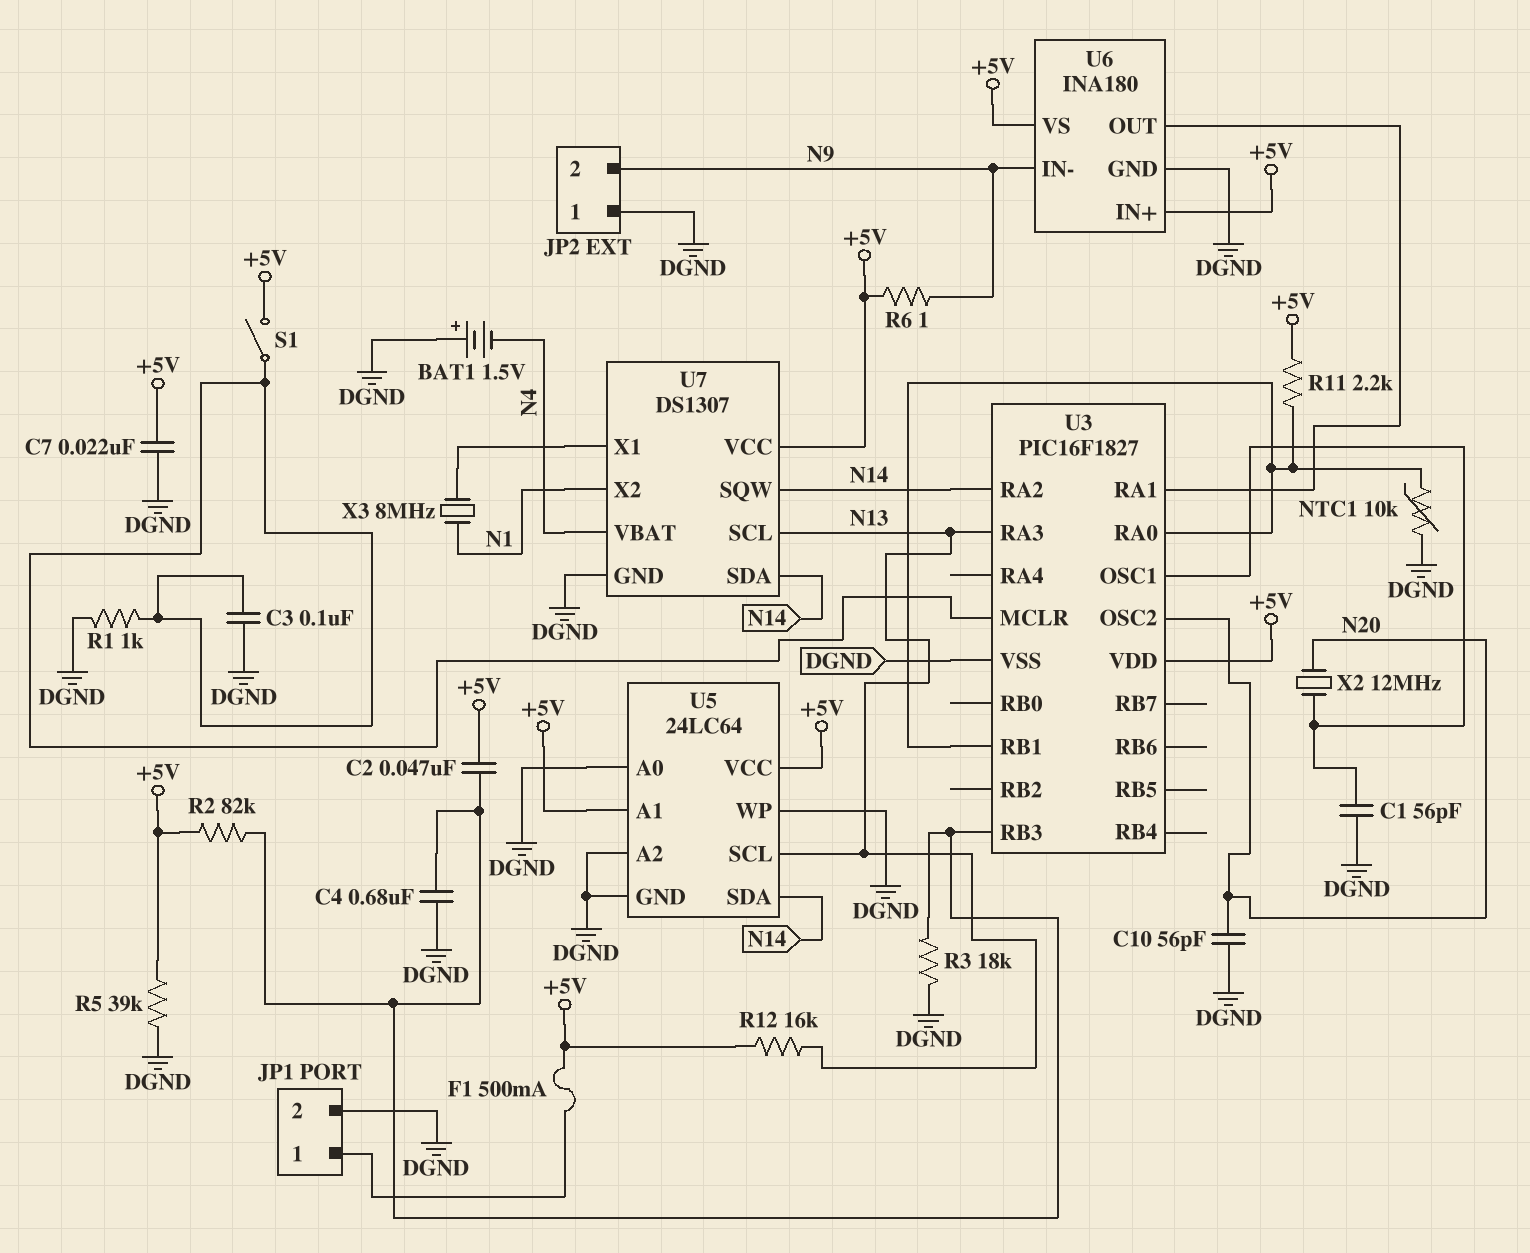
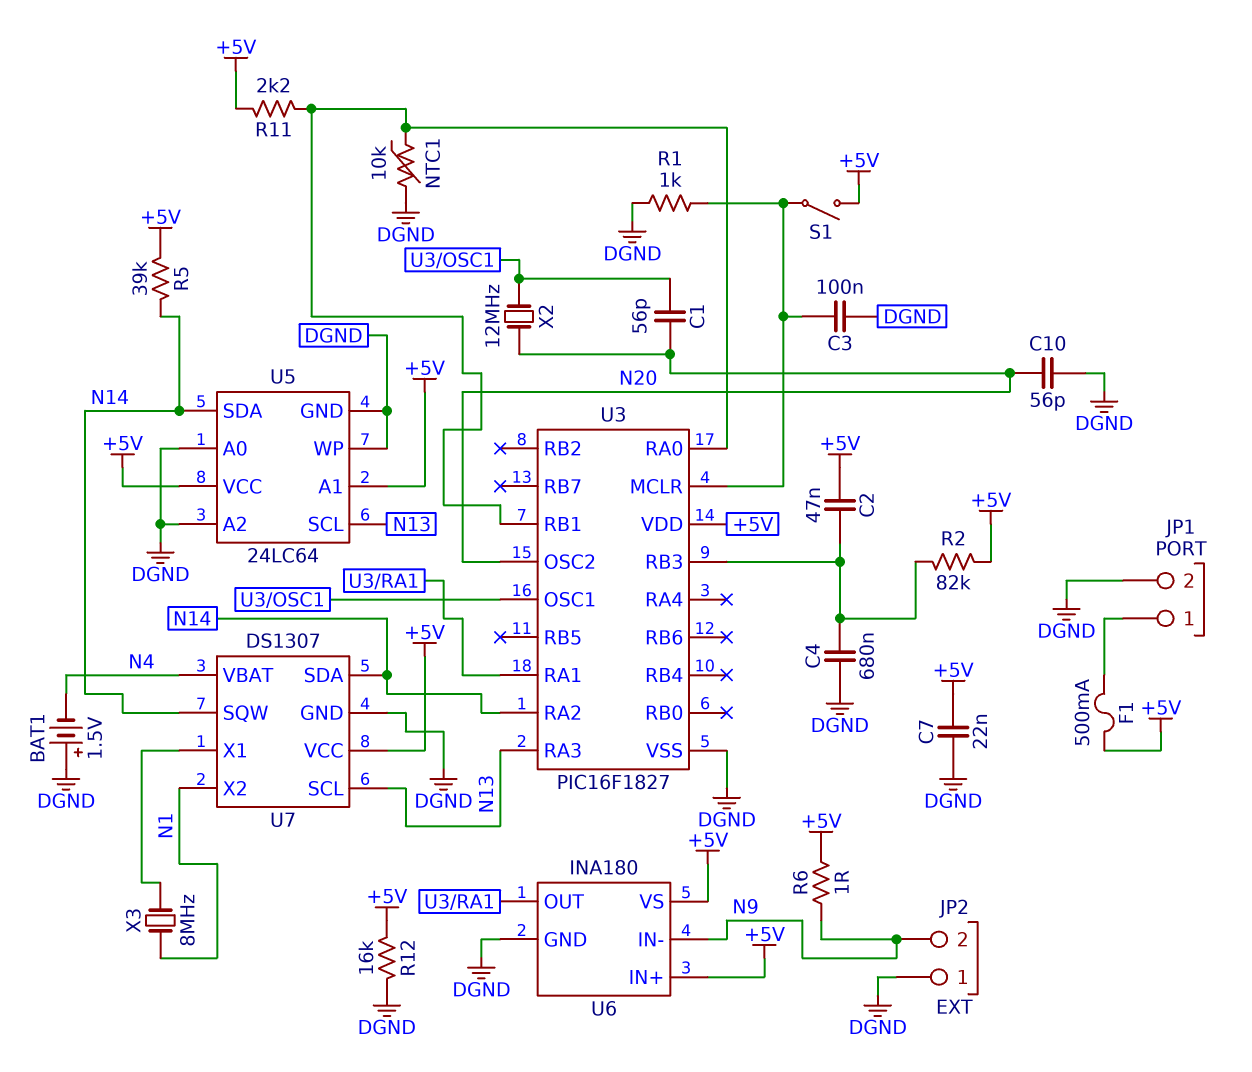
C1: 56pF (DGND, U3/OSC1) -> 56pF (N20, U3/OSC1)
R3: 18k (DGND, U3/RB3) -> none
R5: 39k (+5V, DGND) -> 39k (+5V, N14)
R12: 16k (+5V, N13) -> 16k (+5V, DGND)

